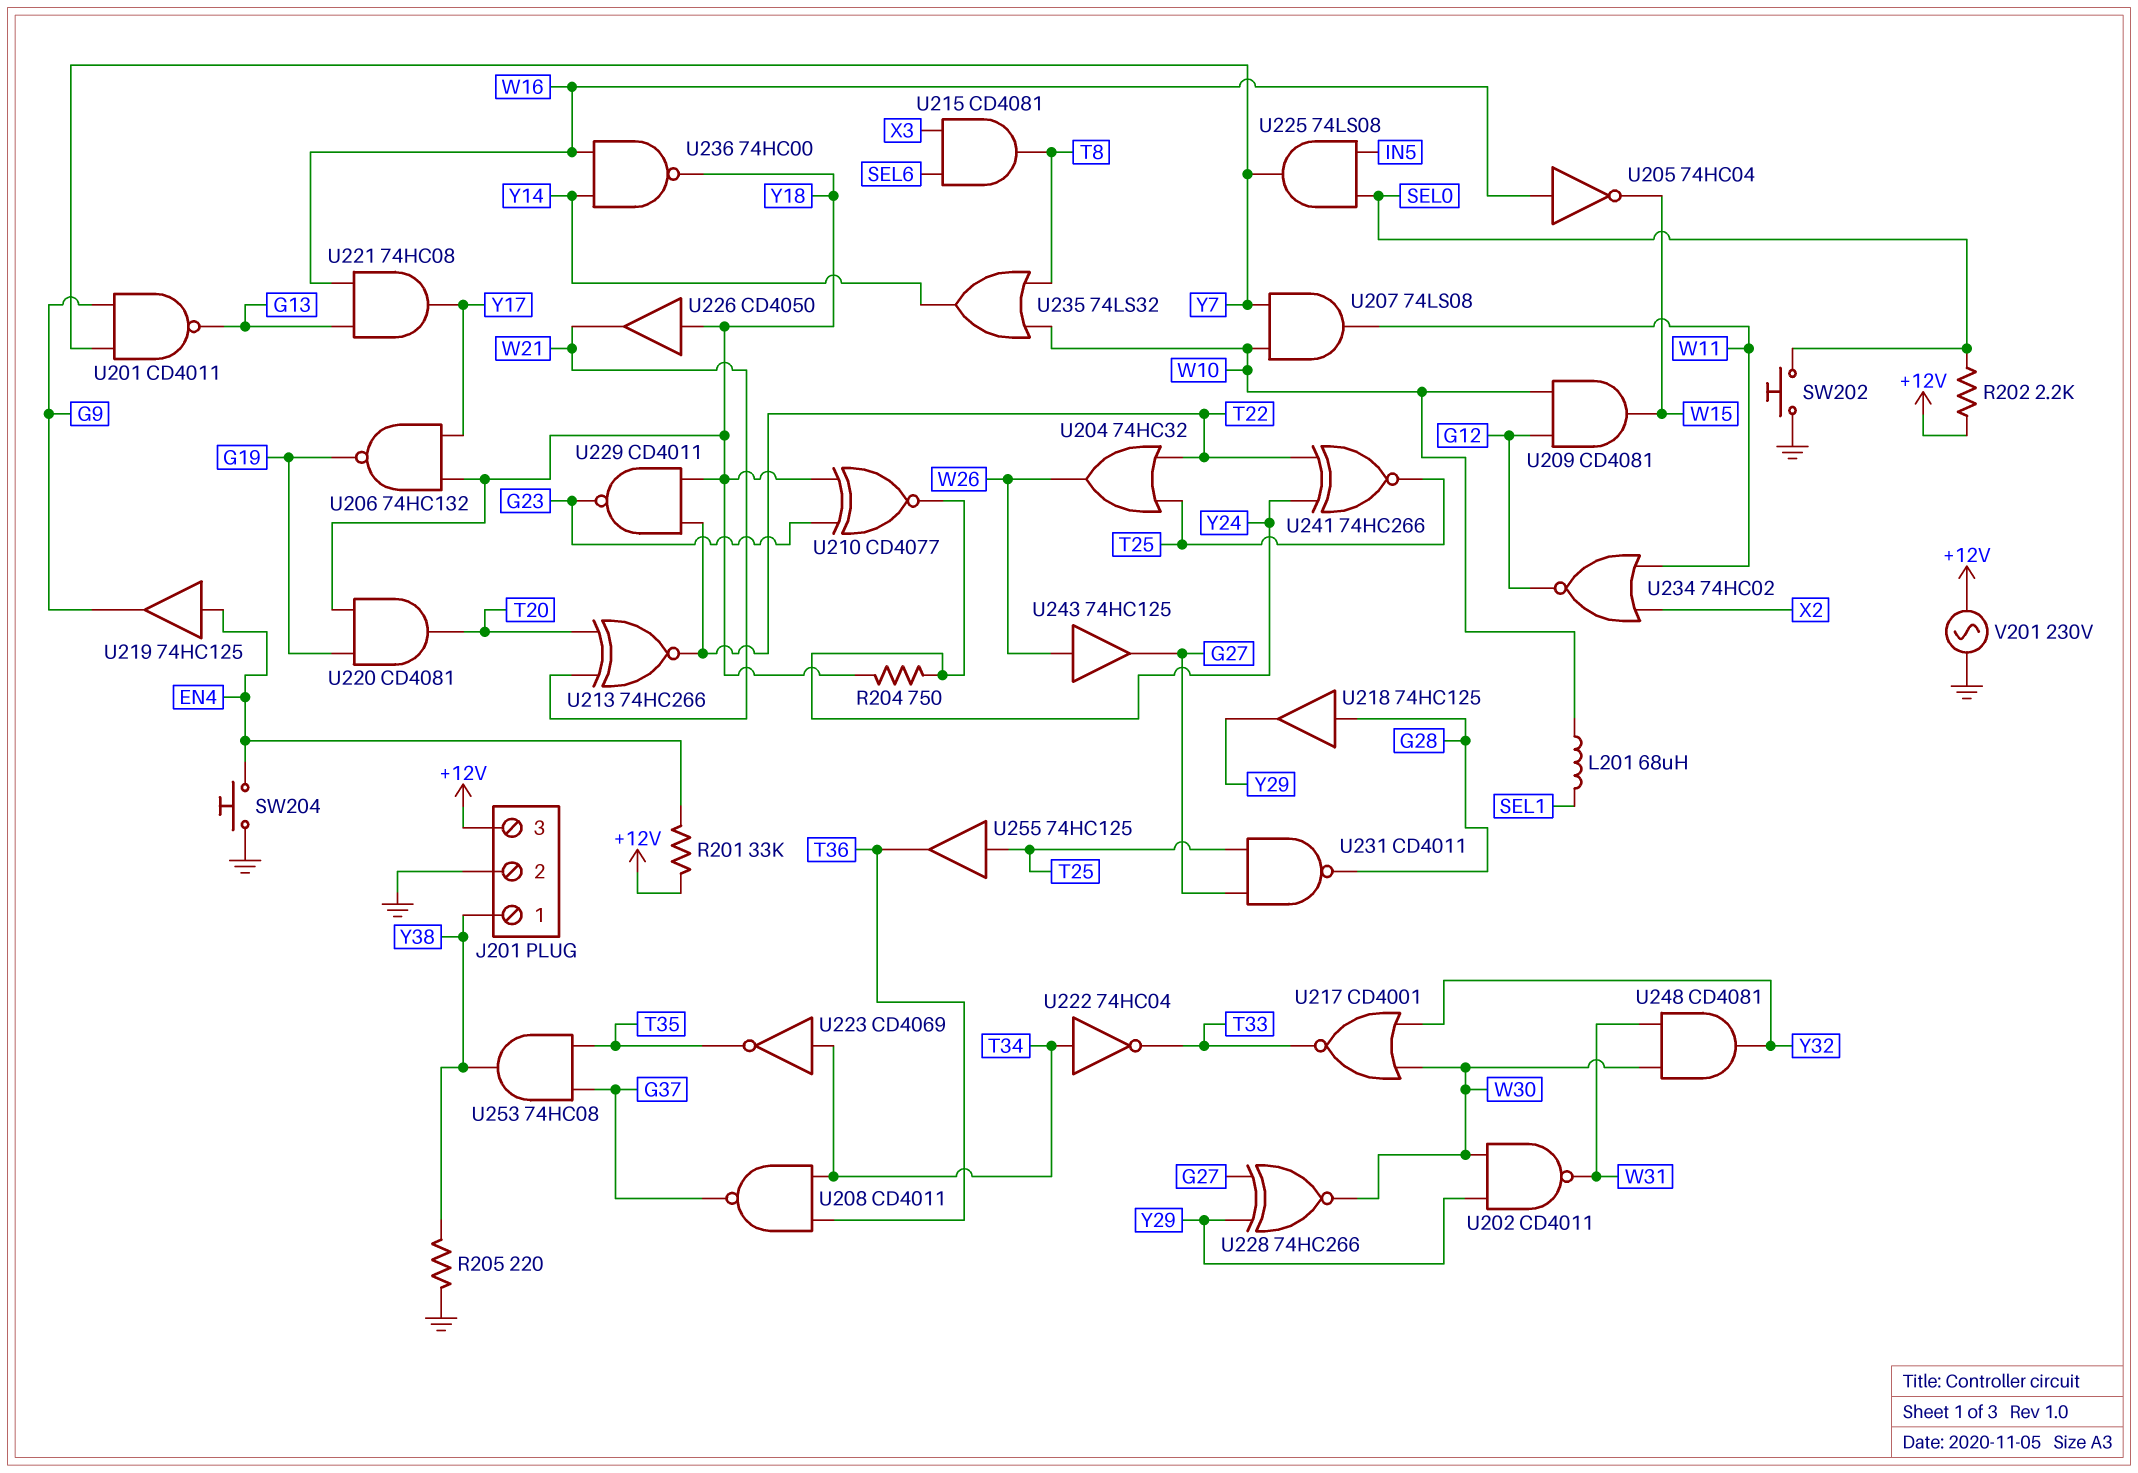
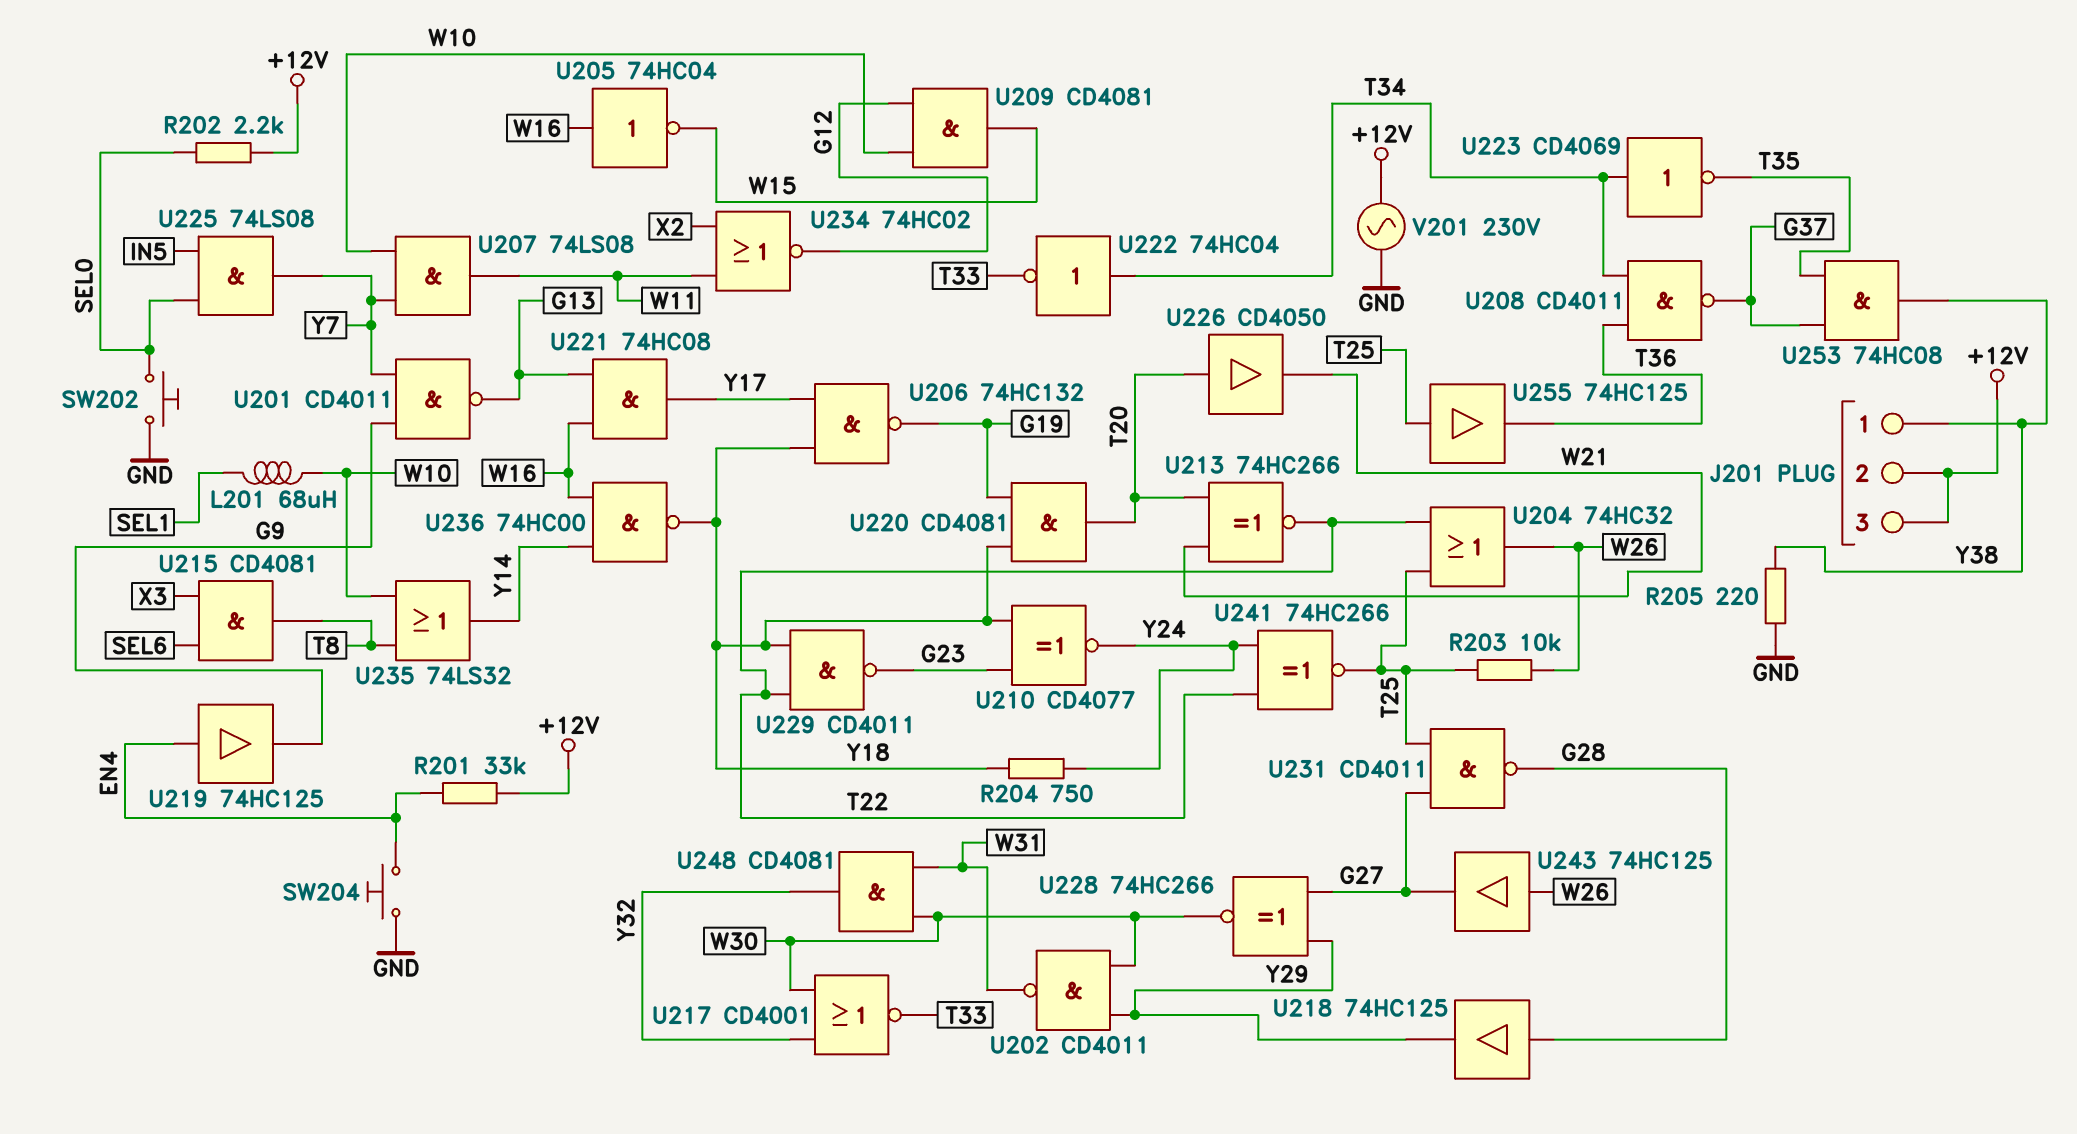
J201 pin 2: GND -> +12V
R203: none -> 10k (T25, W26)
U226: buffer CD4050 (in Y18, out W21) -> buffer CD4050 (in T20, out W21)

